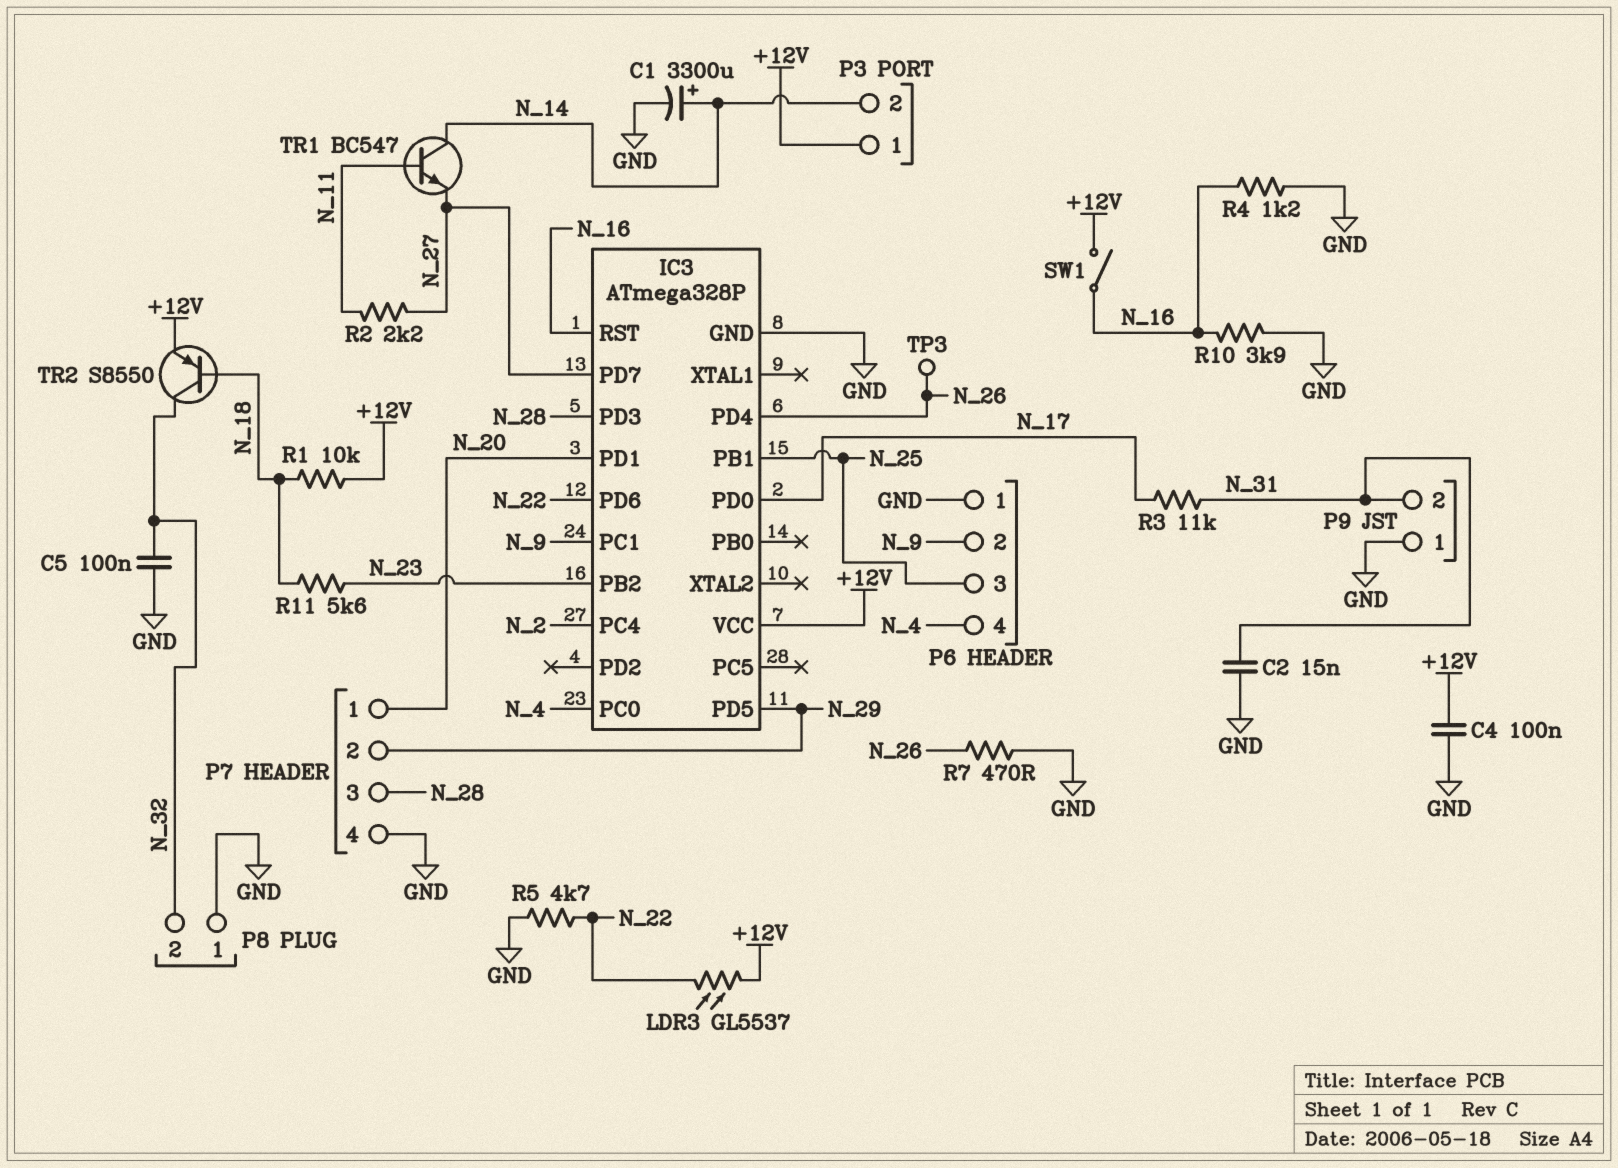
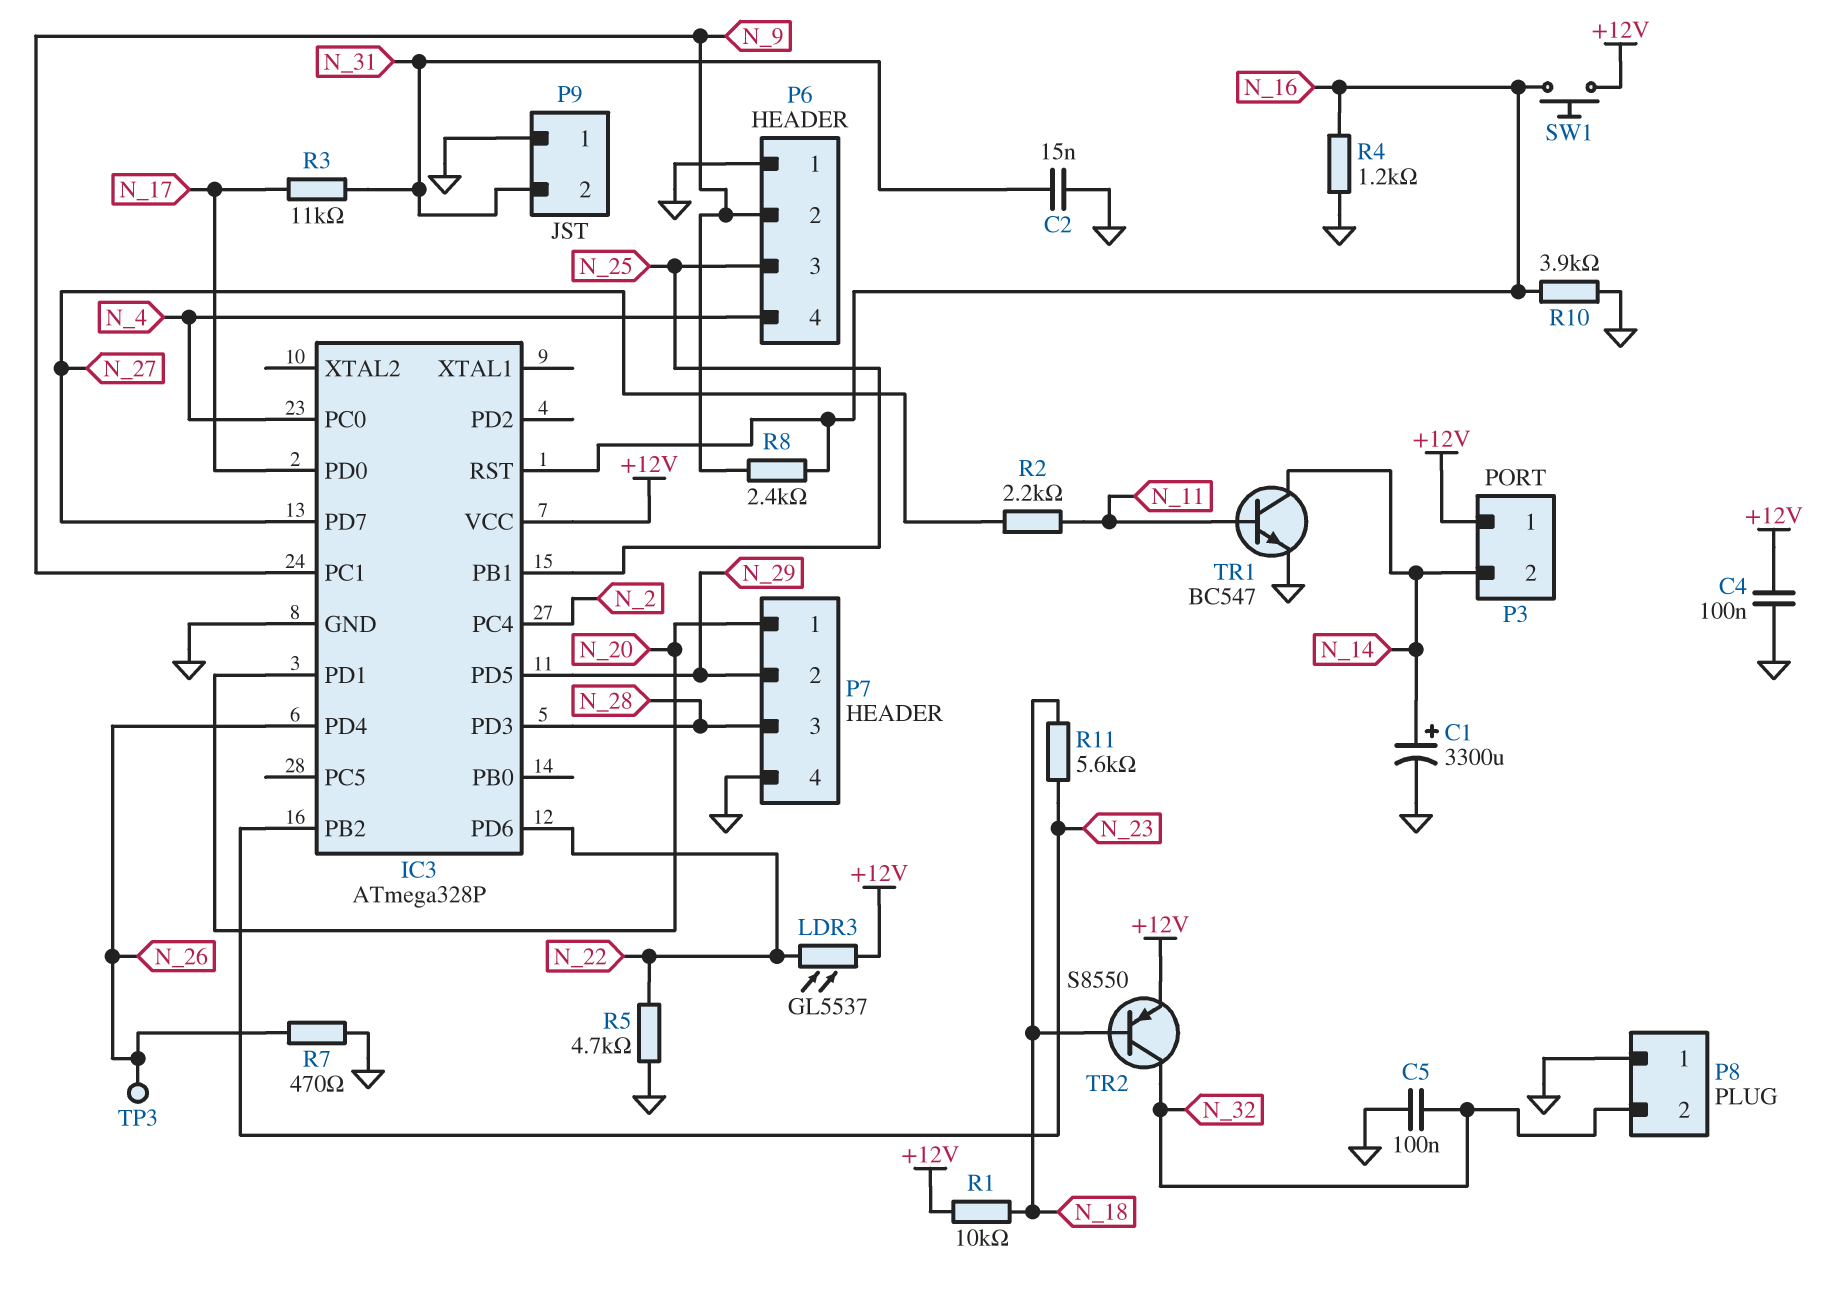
R8: none -> 2.4k (N_9, N_16)
SW1: switch (+12V, N_16) -> button (+12V, N_16)
TR1: NPN BC547 (B N_11, C N_14, E N_27) -> NPN BC547 (B N_11, C N_14, E GND)

